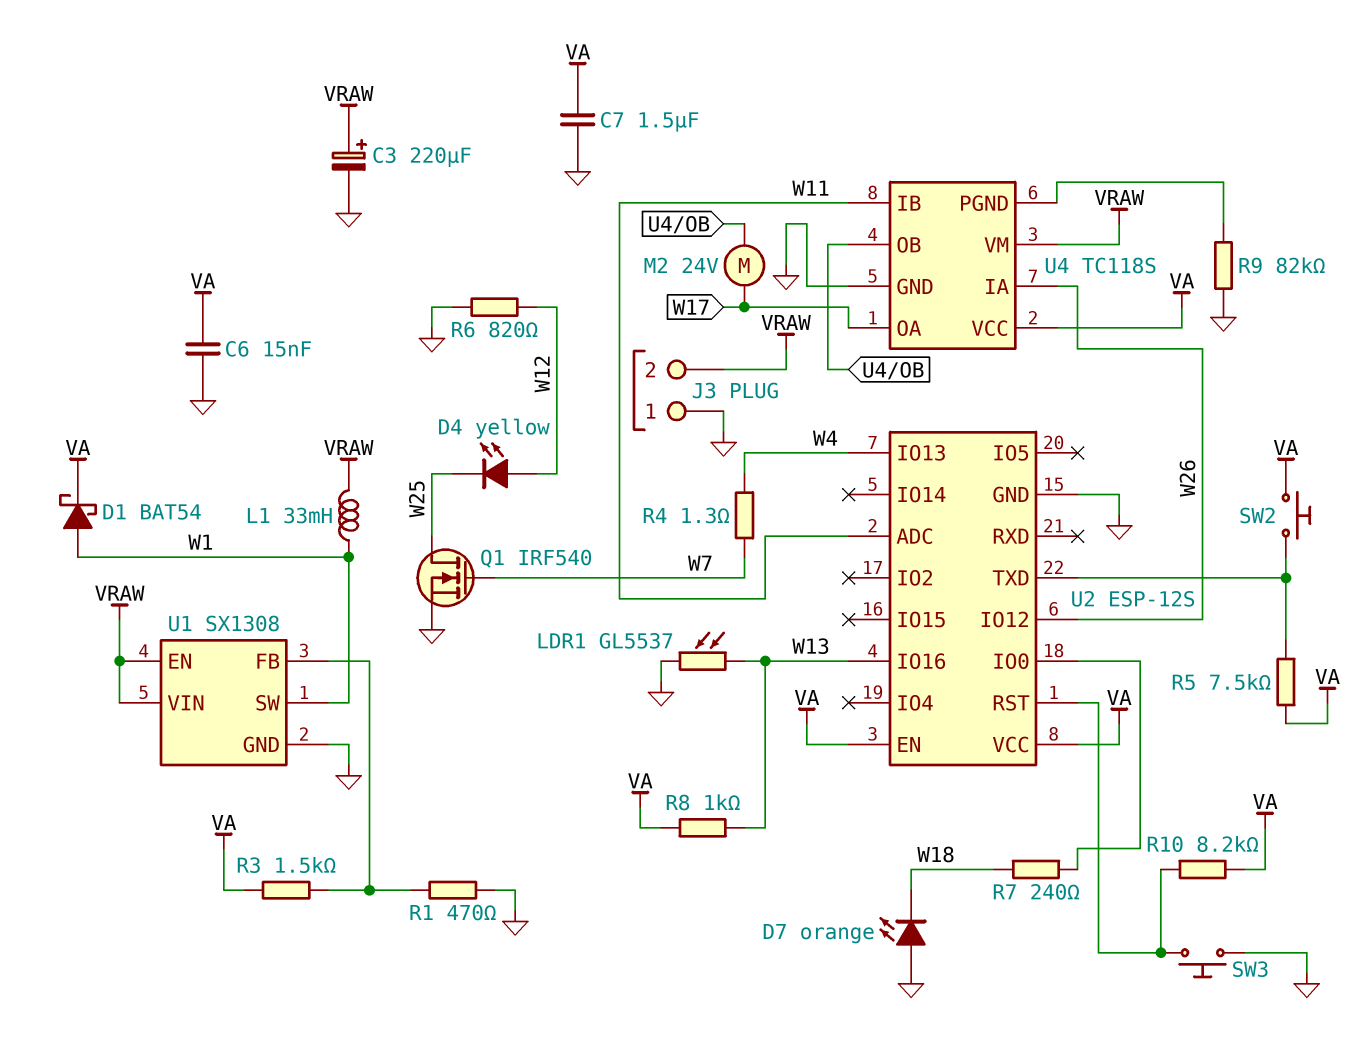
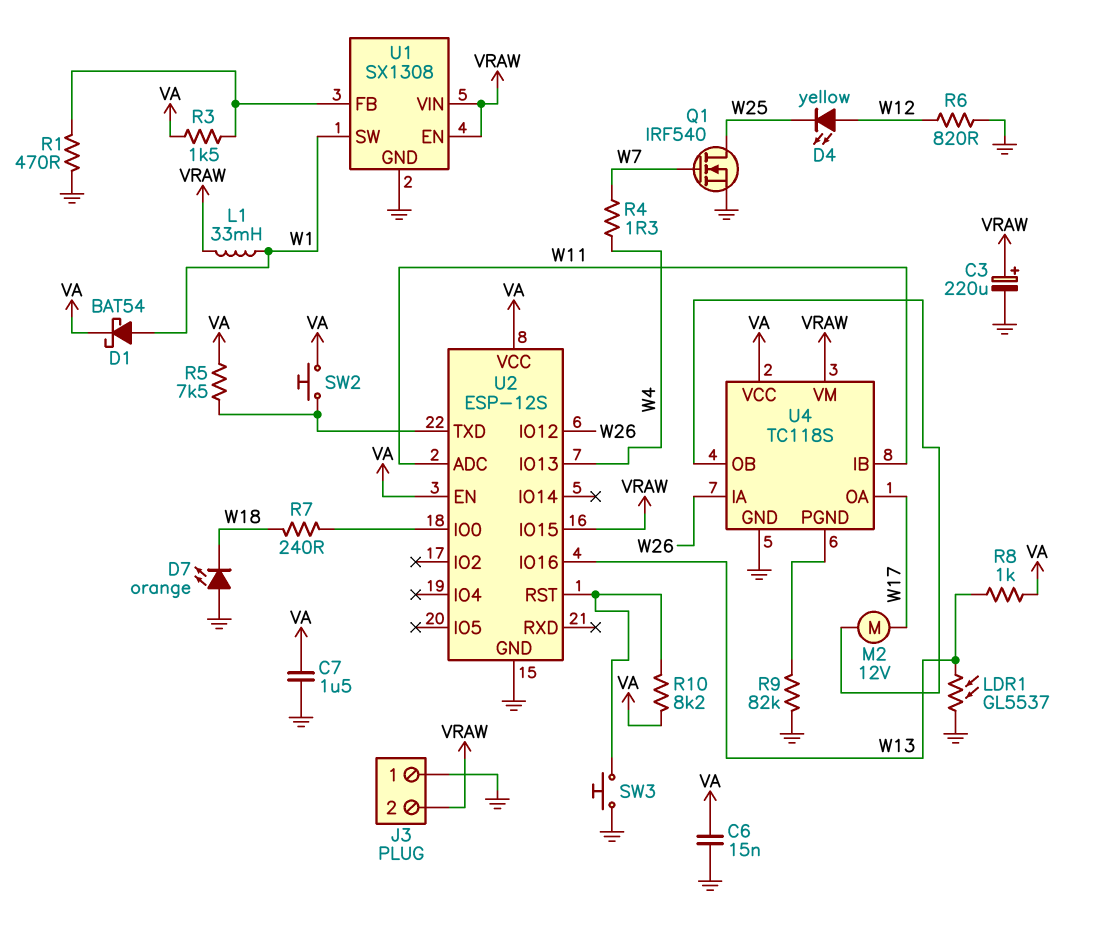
M2: motor 24V (U4/OB, W17) -> motor 12V (U4/OB, W17)
U2 pin IO15: none -> VRAW

